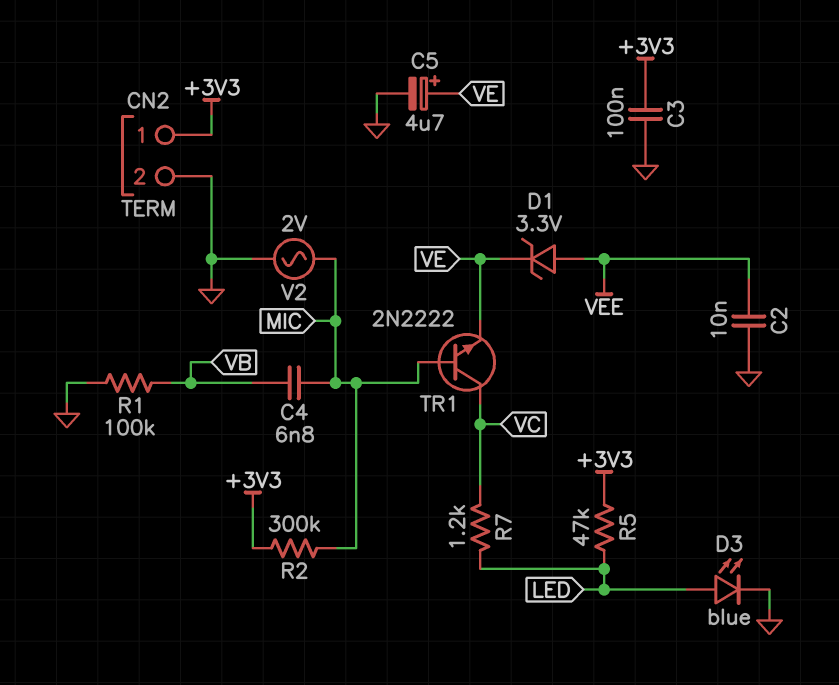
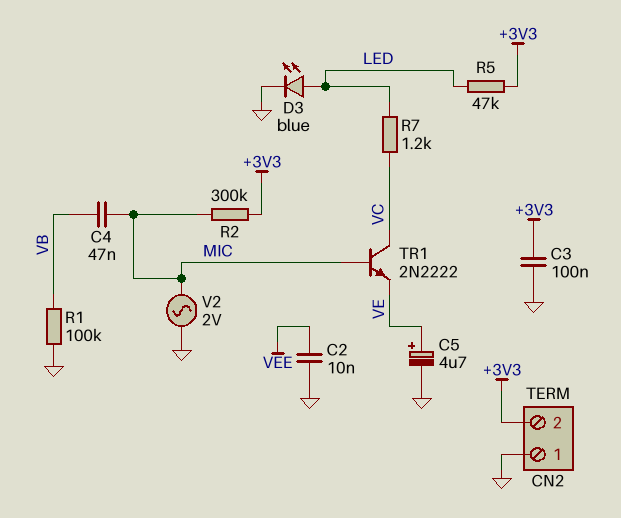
C4: 6.8nF (MIC, VB) -> 47nF (MIC, VB)
CN2 pin 1: +3V3 -> GND
CN2 pin 2: GND -> +3V3
D1: zener 3.3V (A VEE, K VE) -> none

